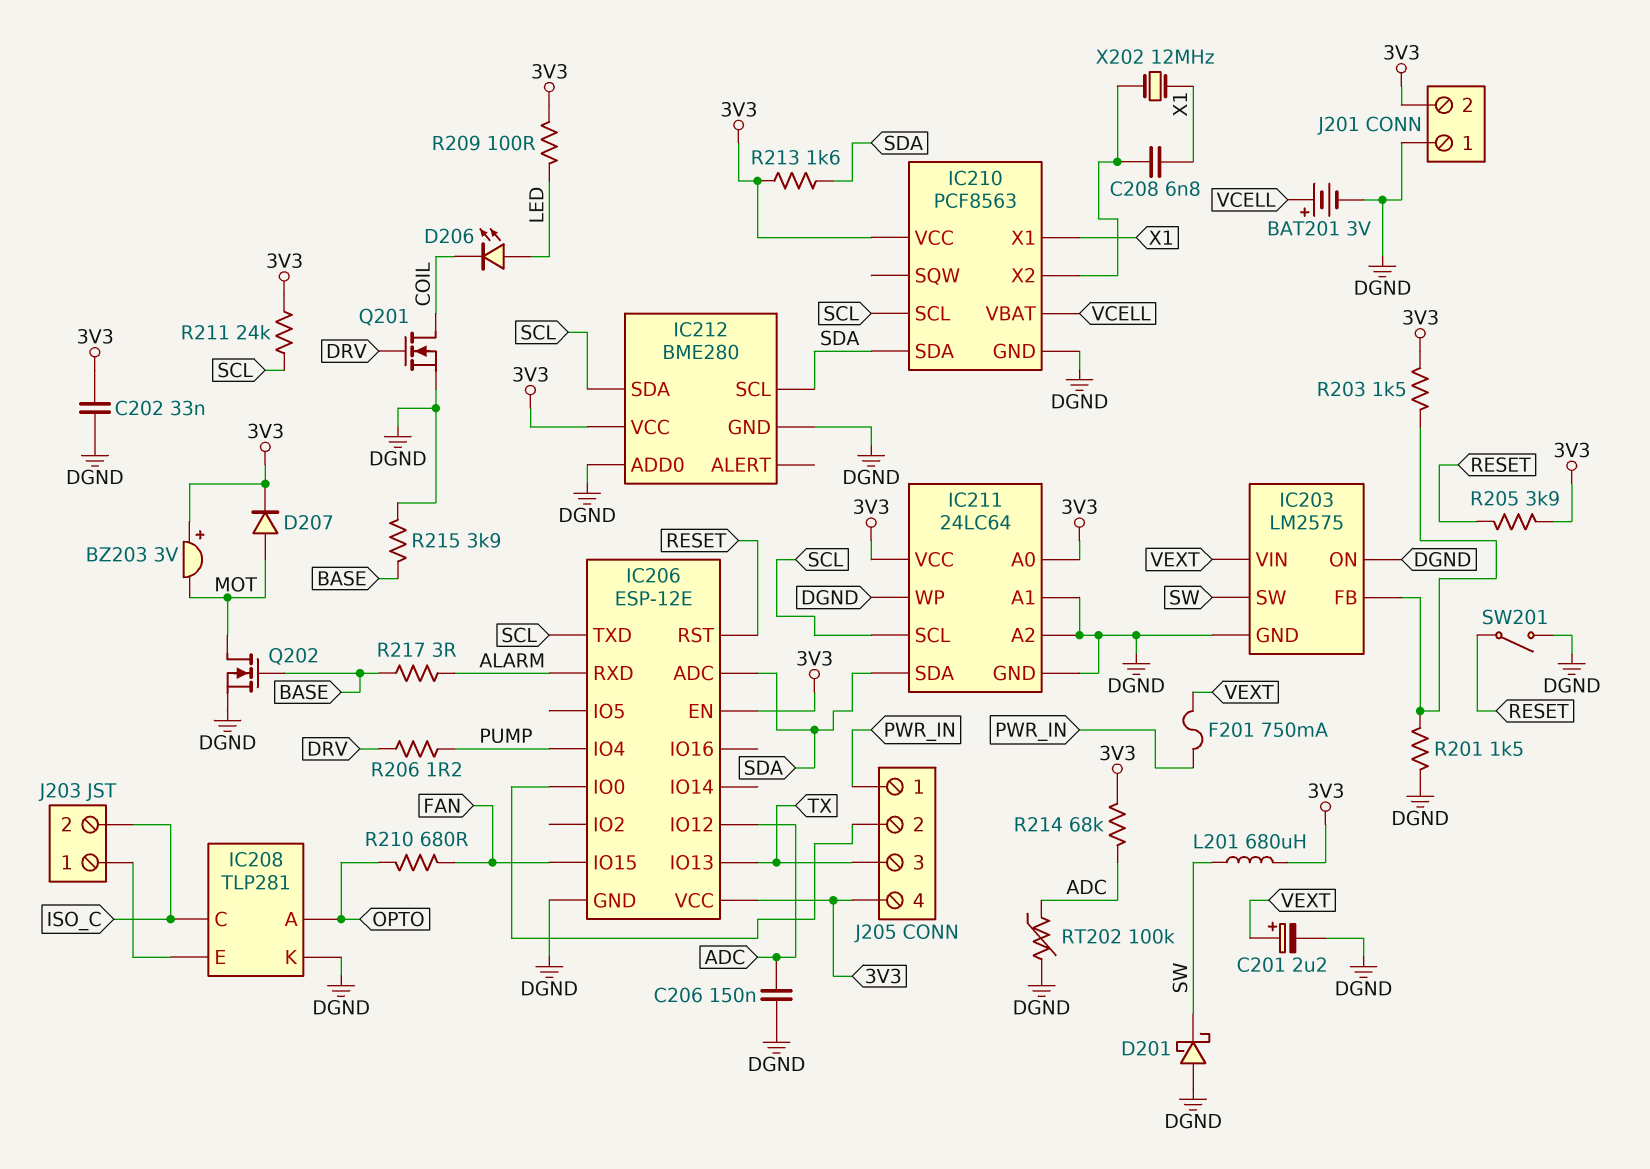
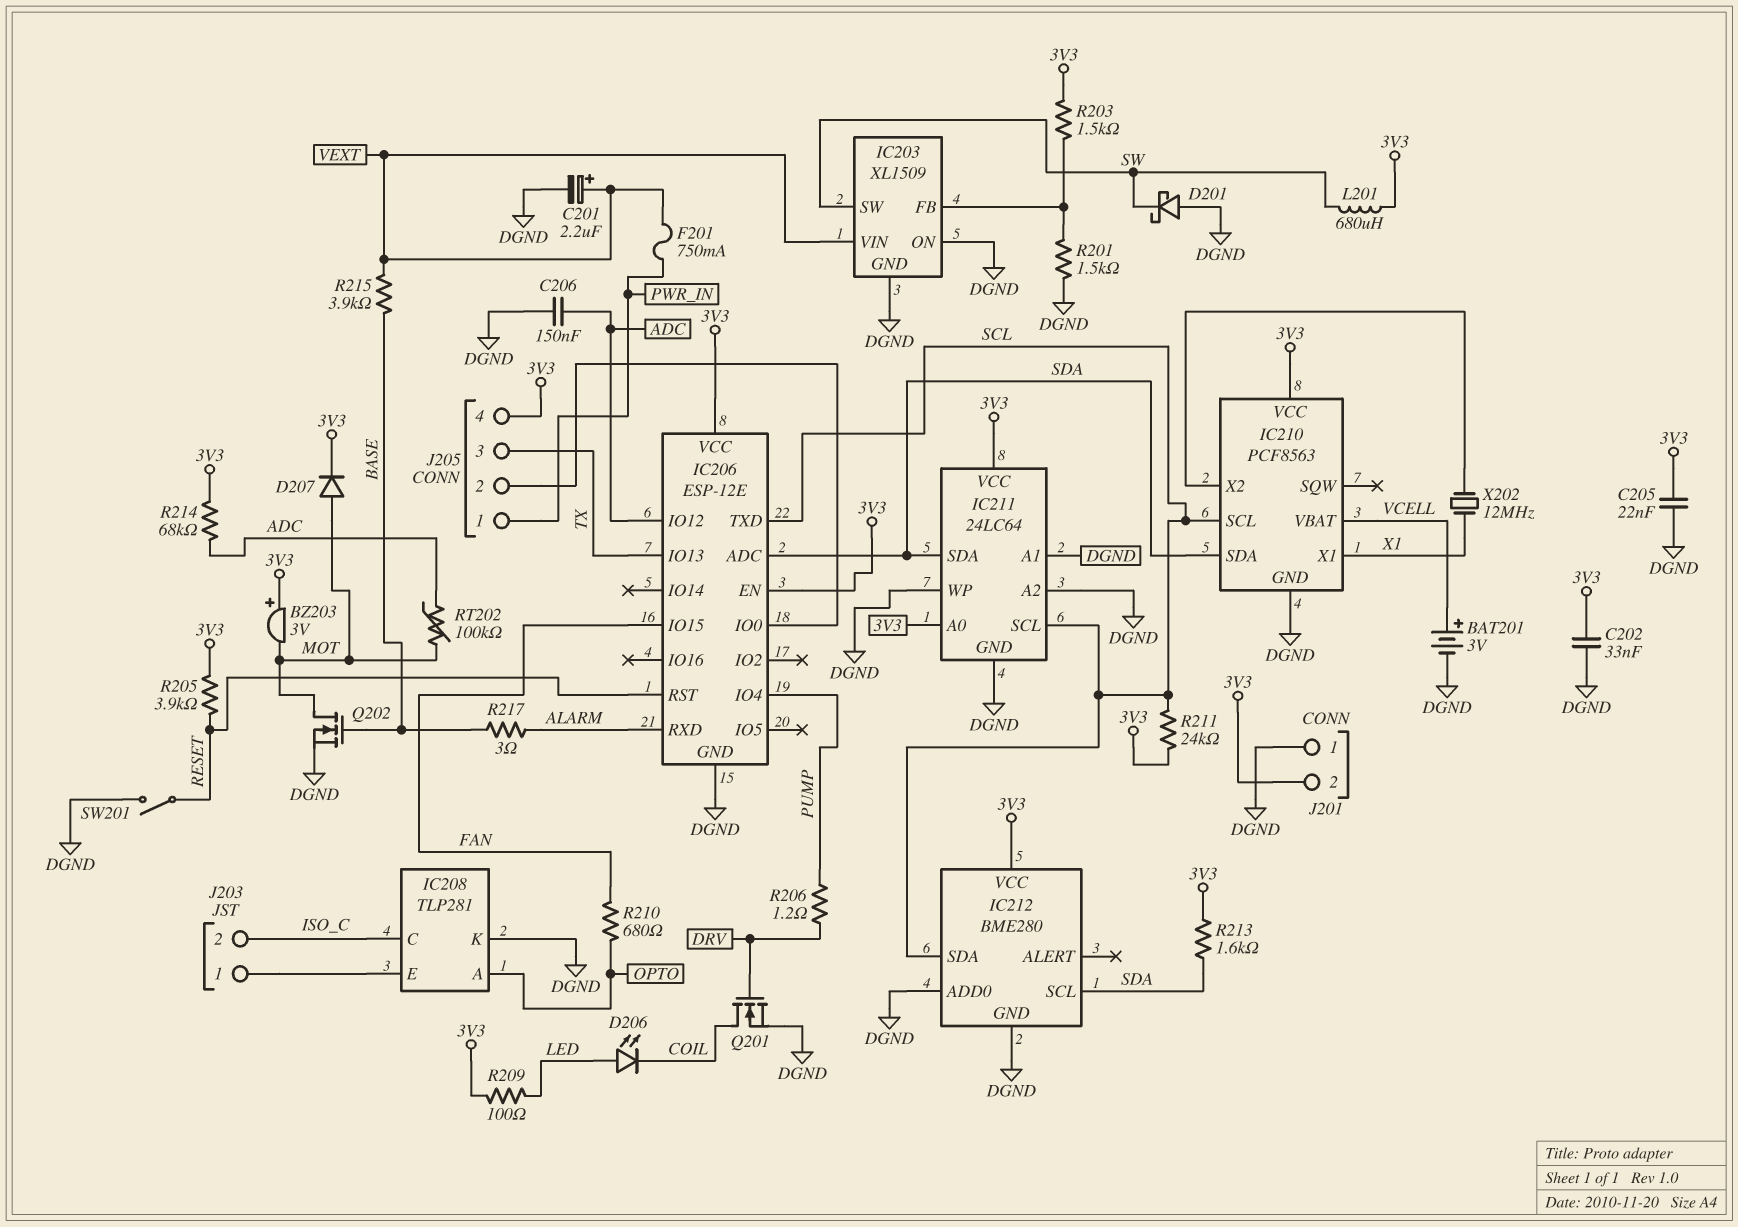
C205: none -> 22nF (3V3, DGND)
C208: 6.8nF (IC210/X2, X1) -> none
IC203: LM2575 -> XL1509
R215: 3.9k (BASE, DGND) -> 3.9k (BASE, VEXT)
RT202: 100k (ADC, DGND) -> 100k (ADC, MOT)

